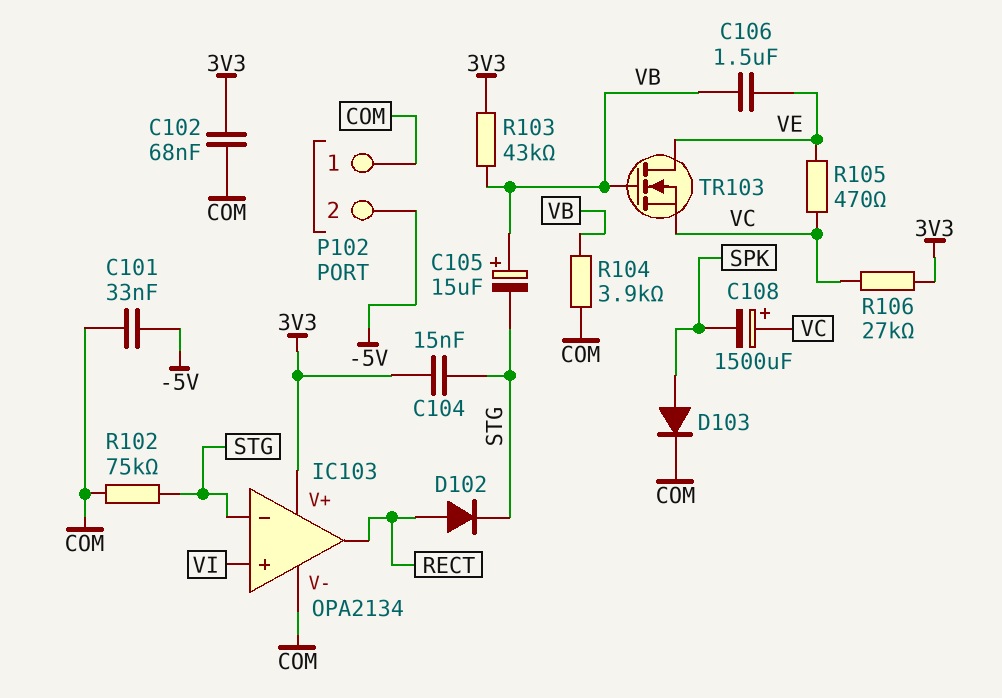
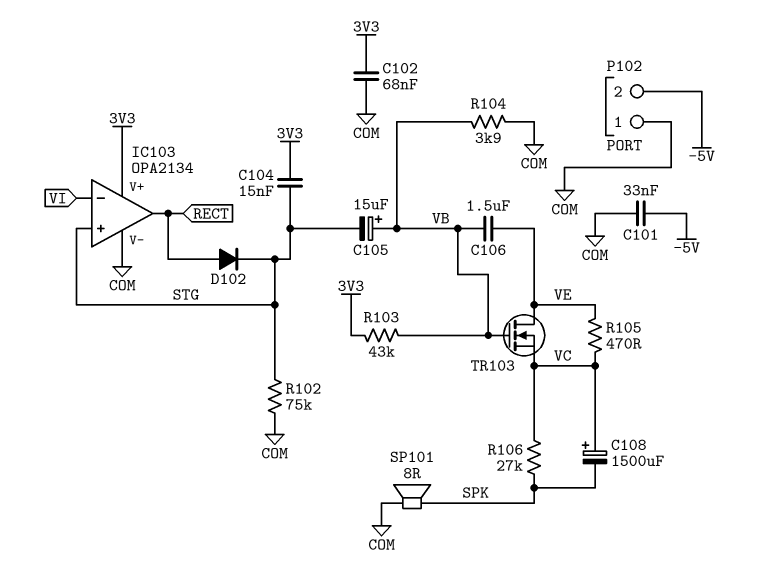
D103: diode (A SPK, K COM) -> none
IC103 pin in+: VI -> STG
IC103 pin in-: STG -> VI
R106: 27k (3V3, VC) -> 27k (SPK, VC)
SP101: none -> speaker 8R (COM, SPK)

